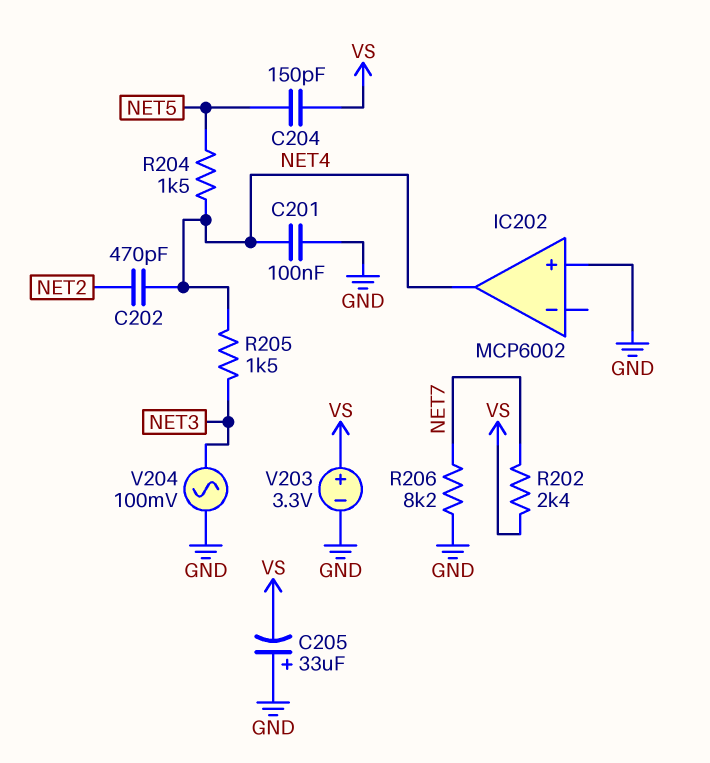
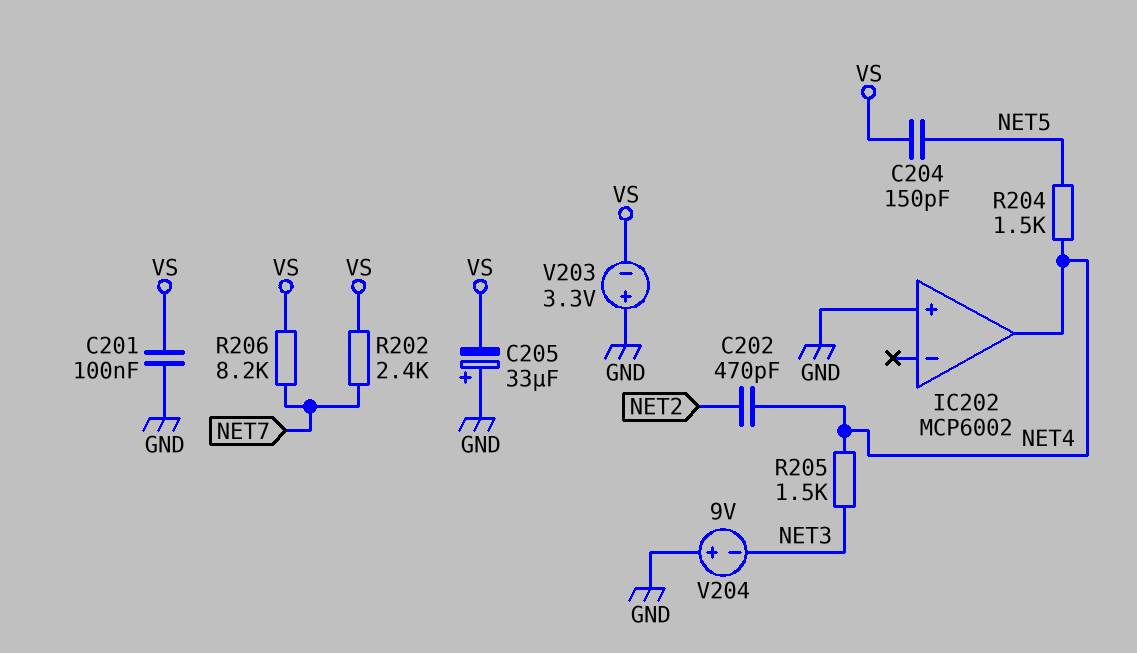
C201: 100nF (GND, NET4) -> 100nF (GND, VS)
R206: 8.2k (GND, NET7) -> 8.2k (NET7, VS)
V203: 3.3V (plus VS, minus GND) -> 3.3V (plus GND, minus VS)
V204: AC 100mV (GND, NET3) -> 9V (plus GND, minus NET3)

